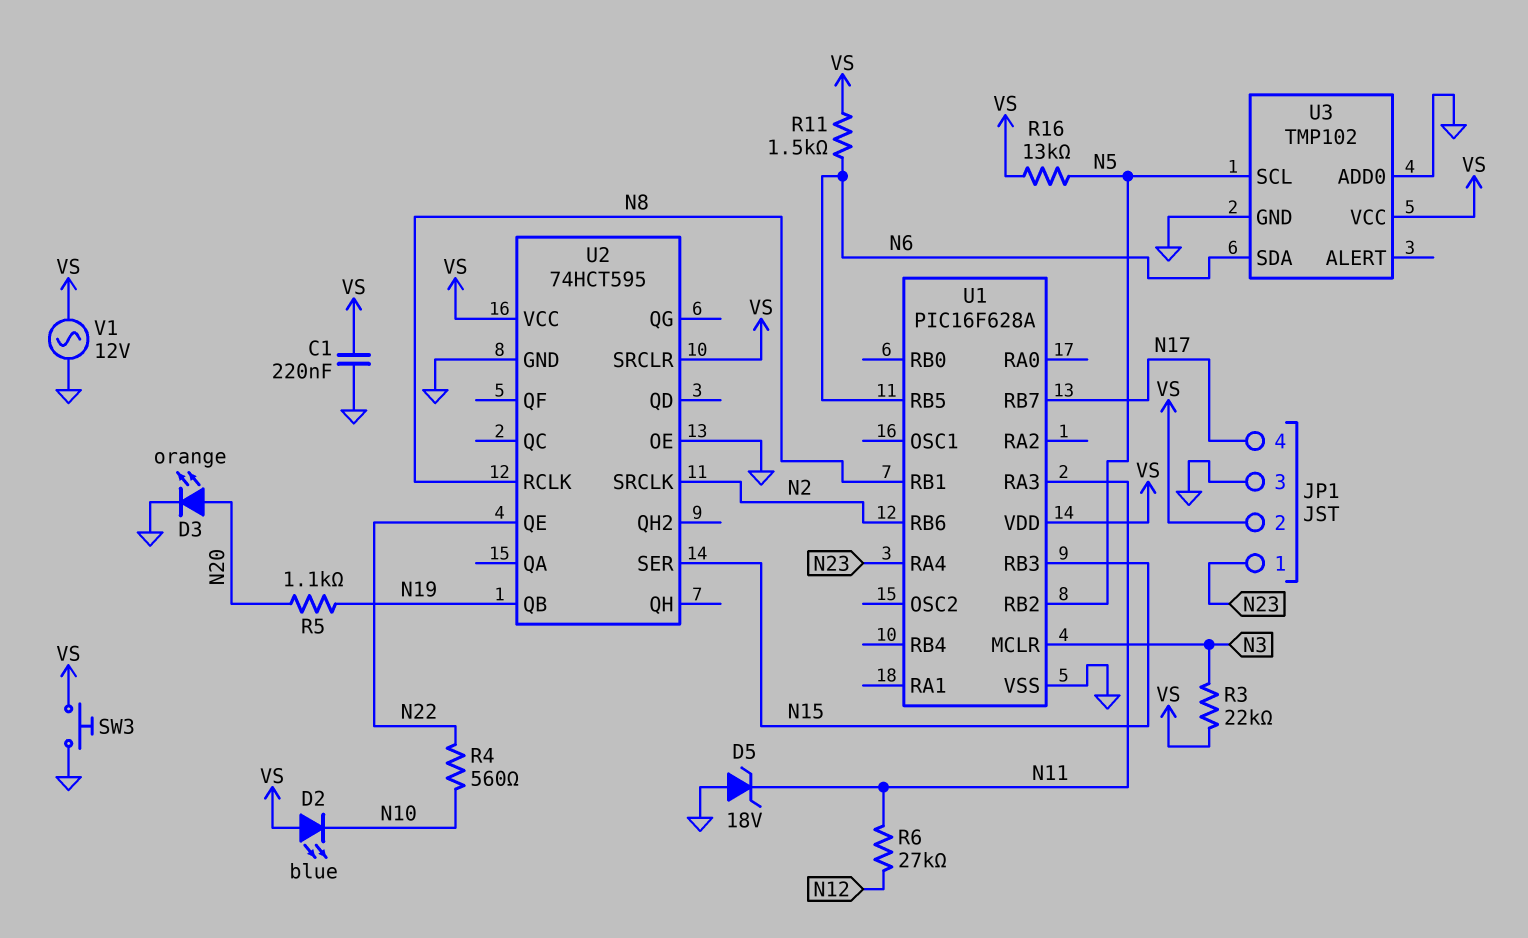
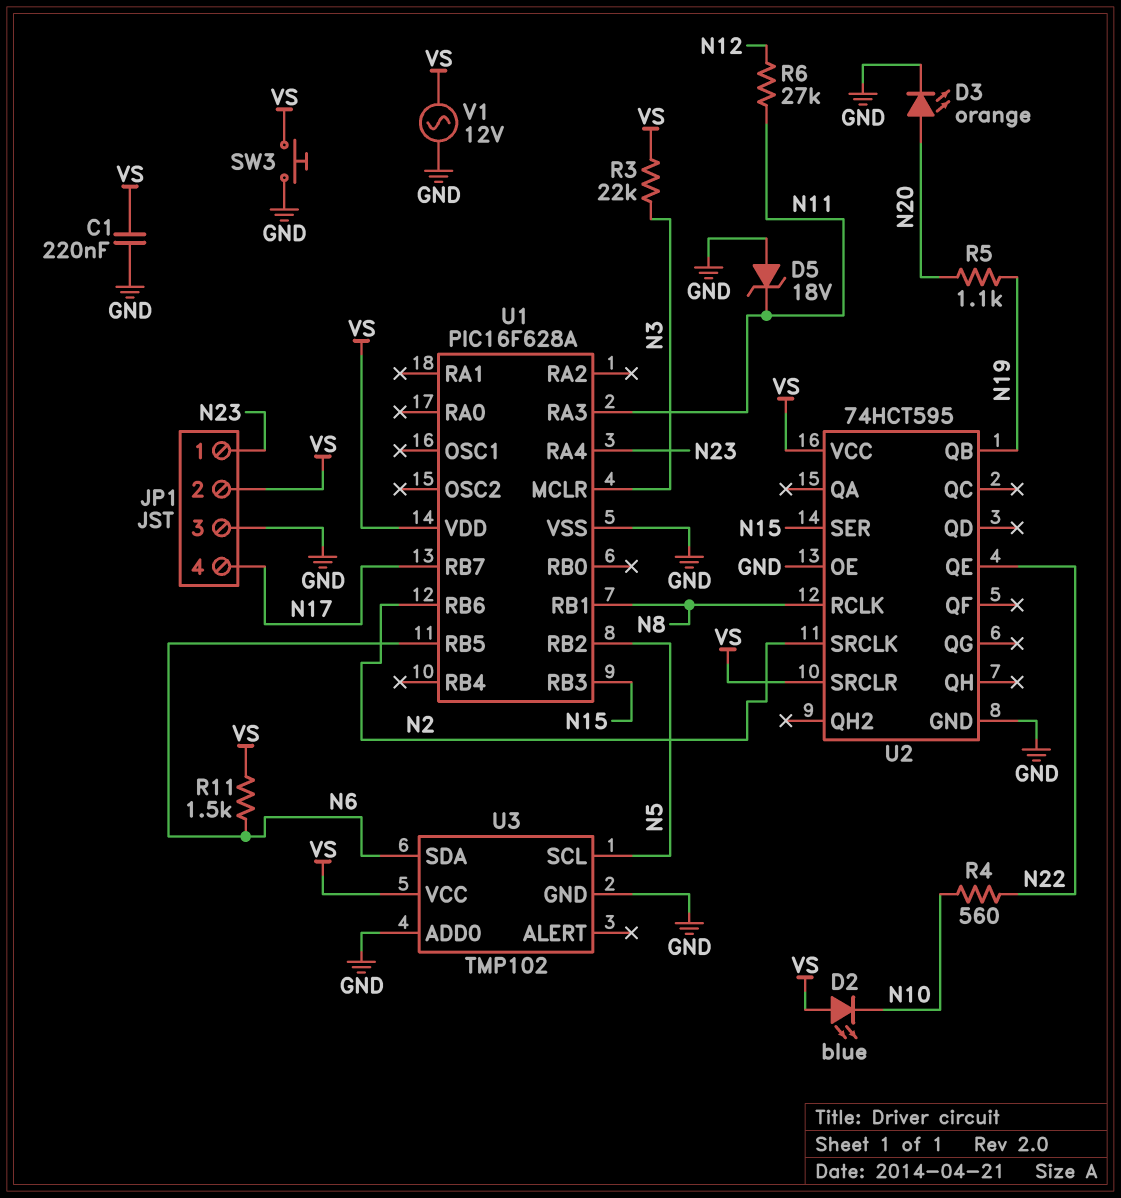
R16: 13k (N5, VS) -> none

